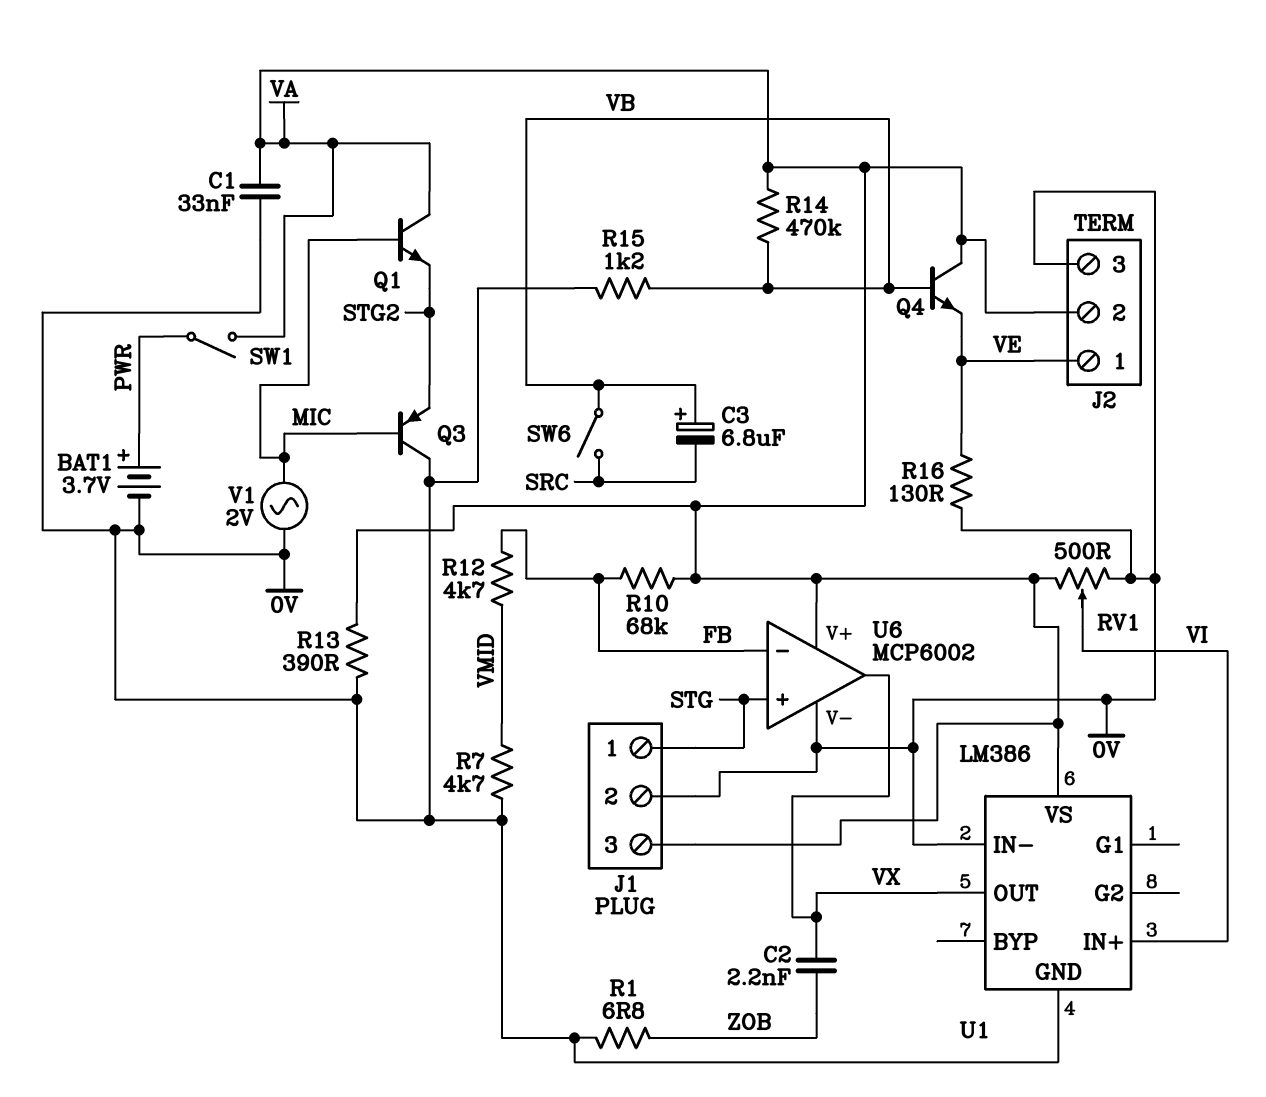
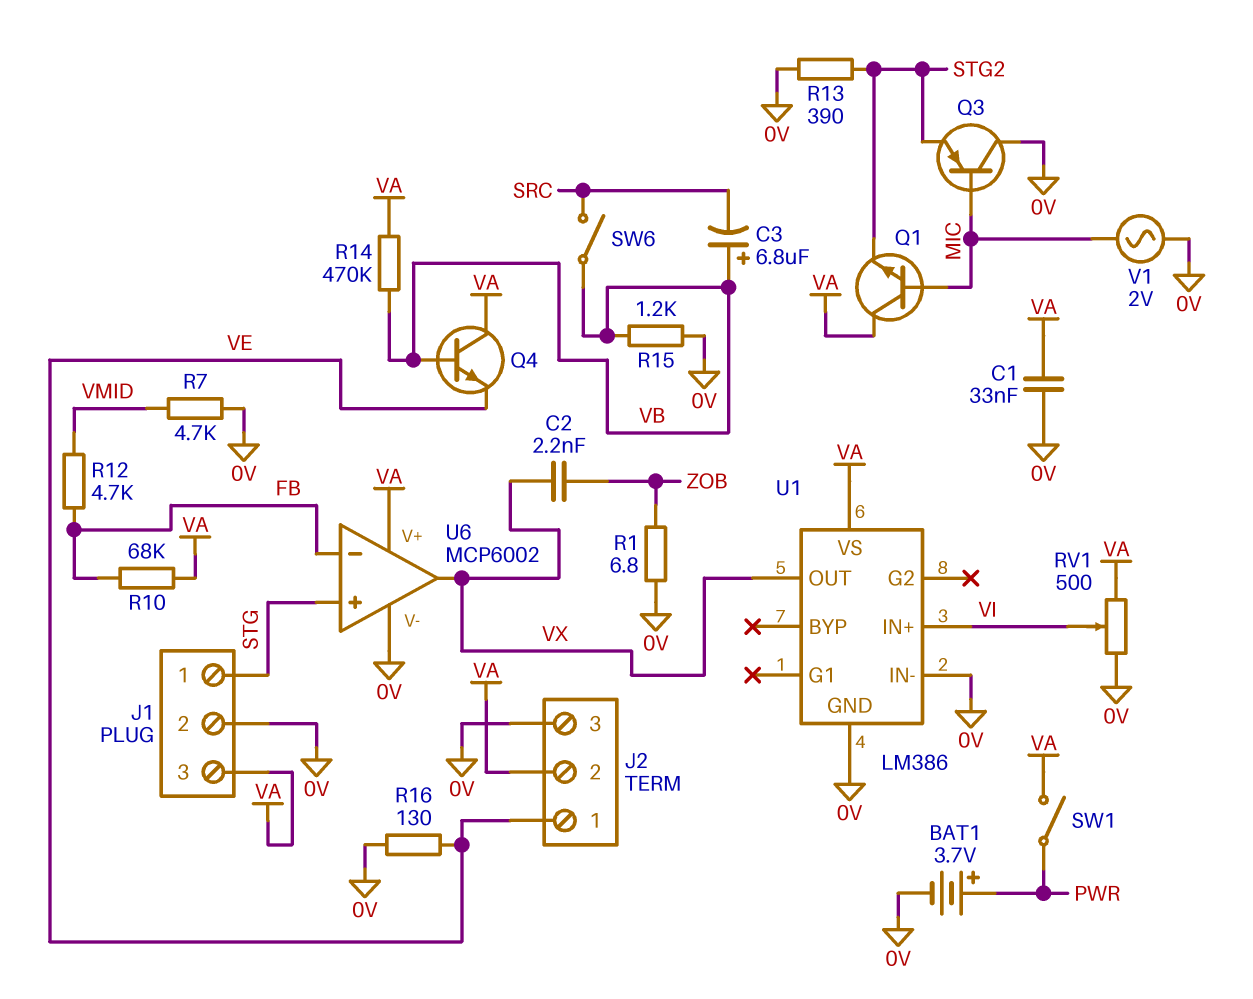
R13: 390 (0V, VA) -> 390 (0V, STG2)

